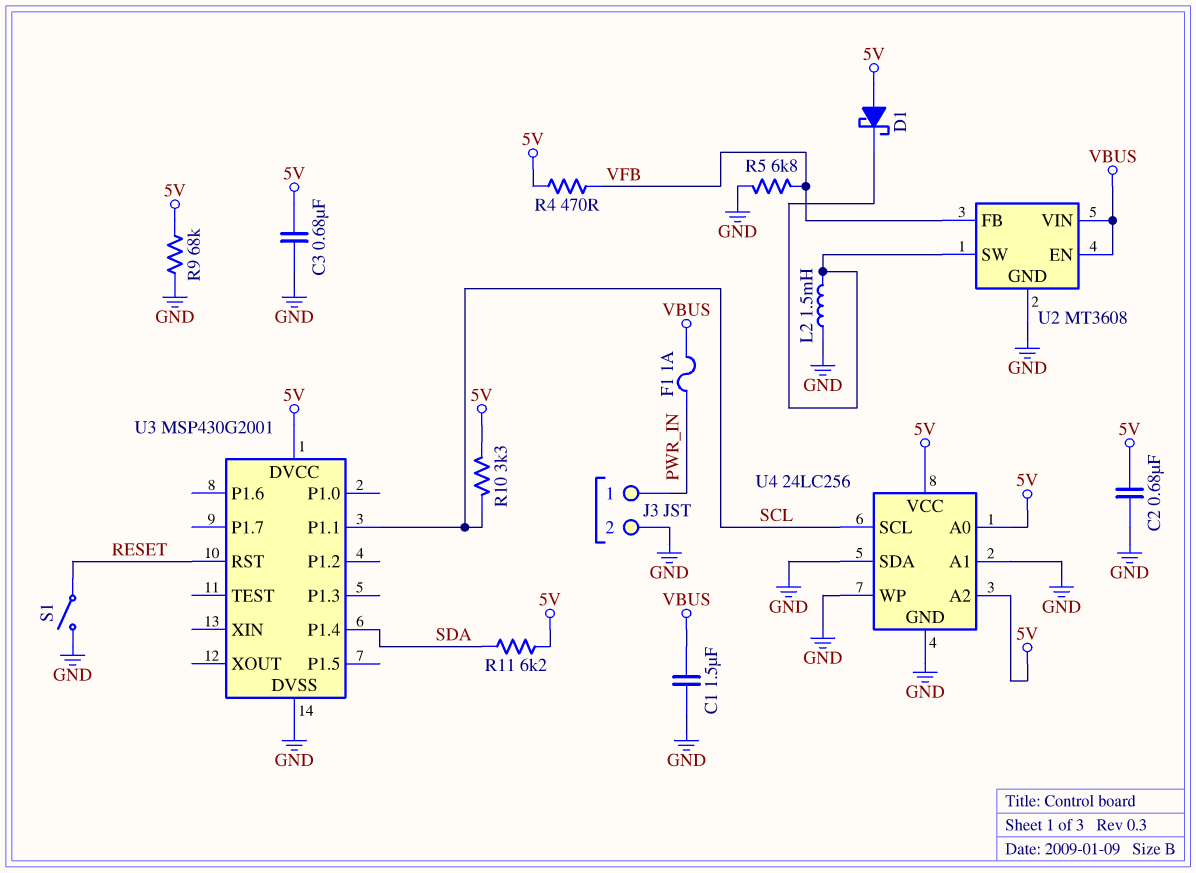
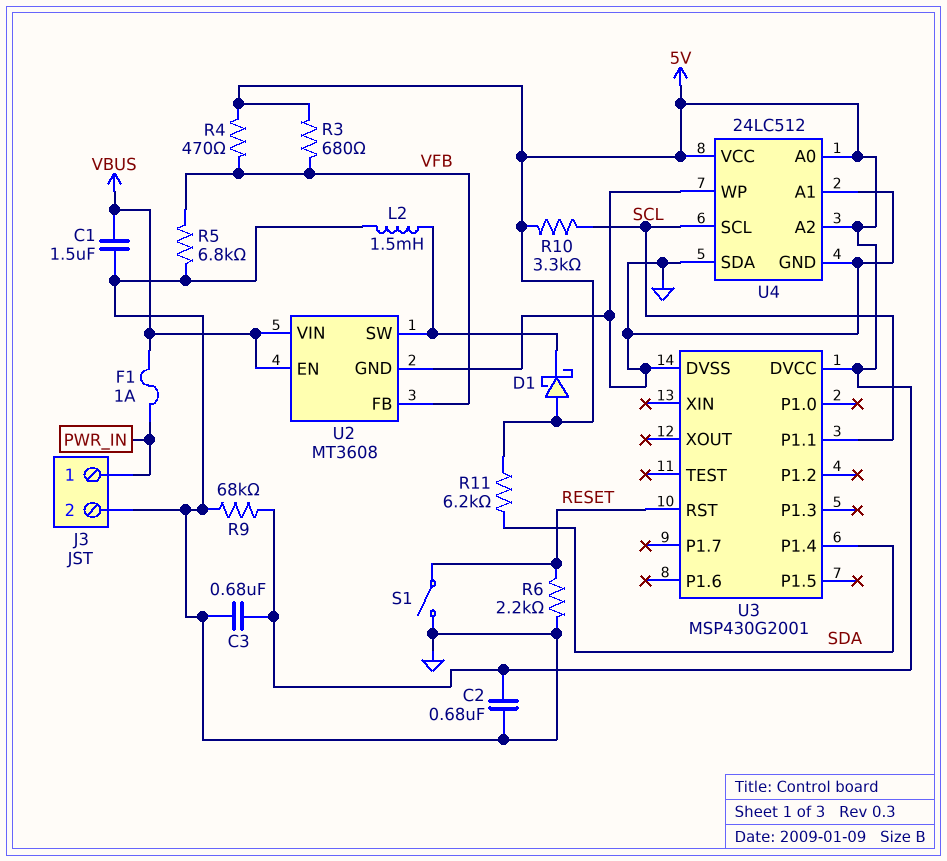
R3: none -> 680 (5V, VFB)
R6: none -> 2.2k (GND, RESET)
U4: 24LC256 -> 24LC512

